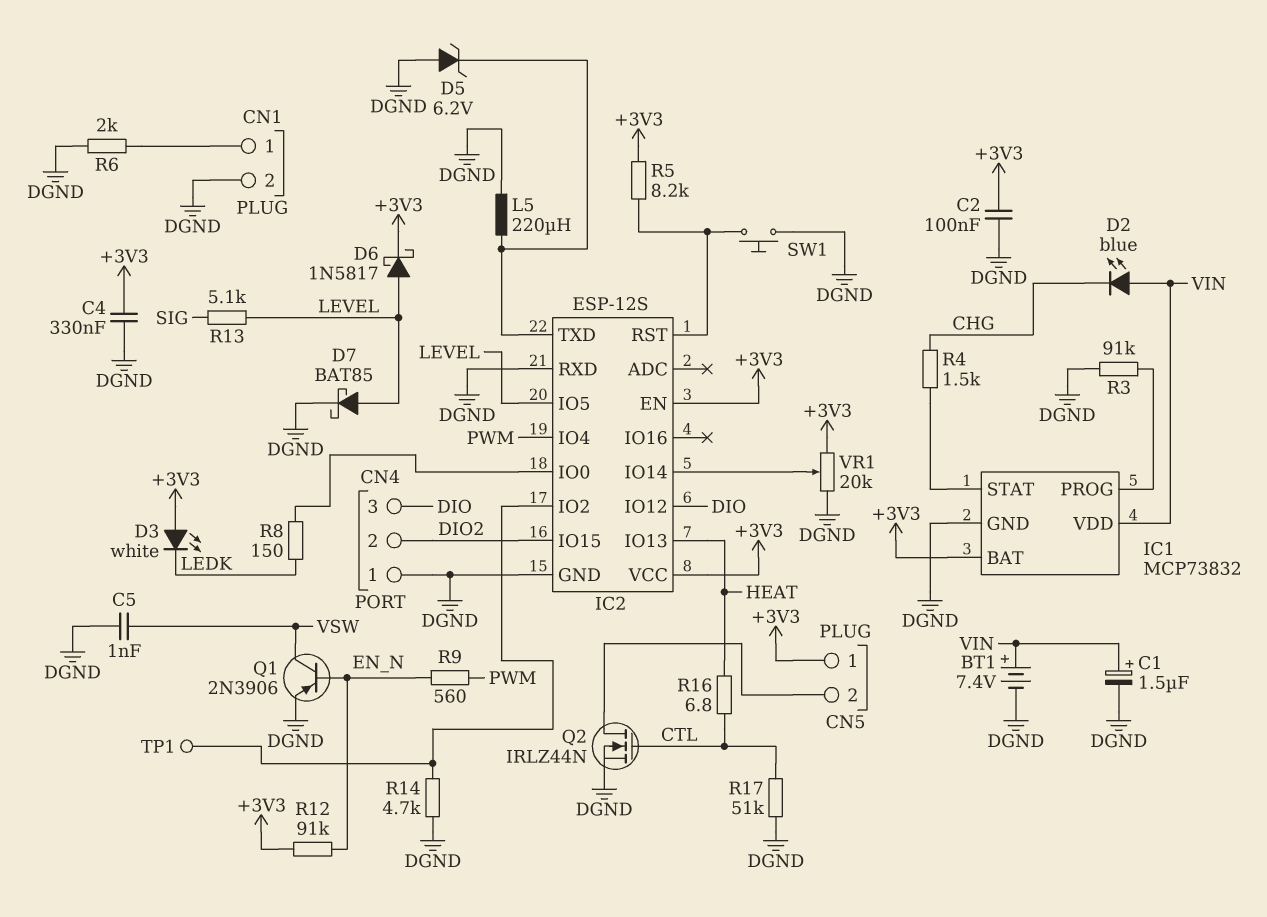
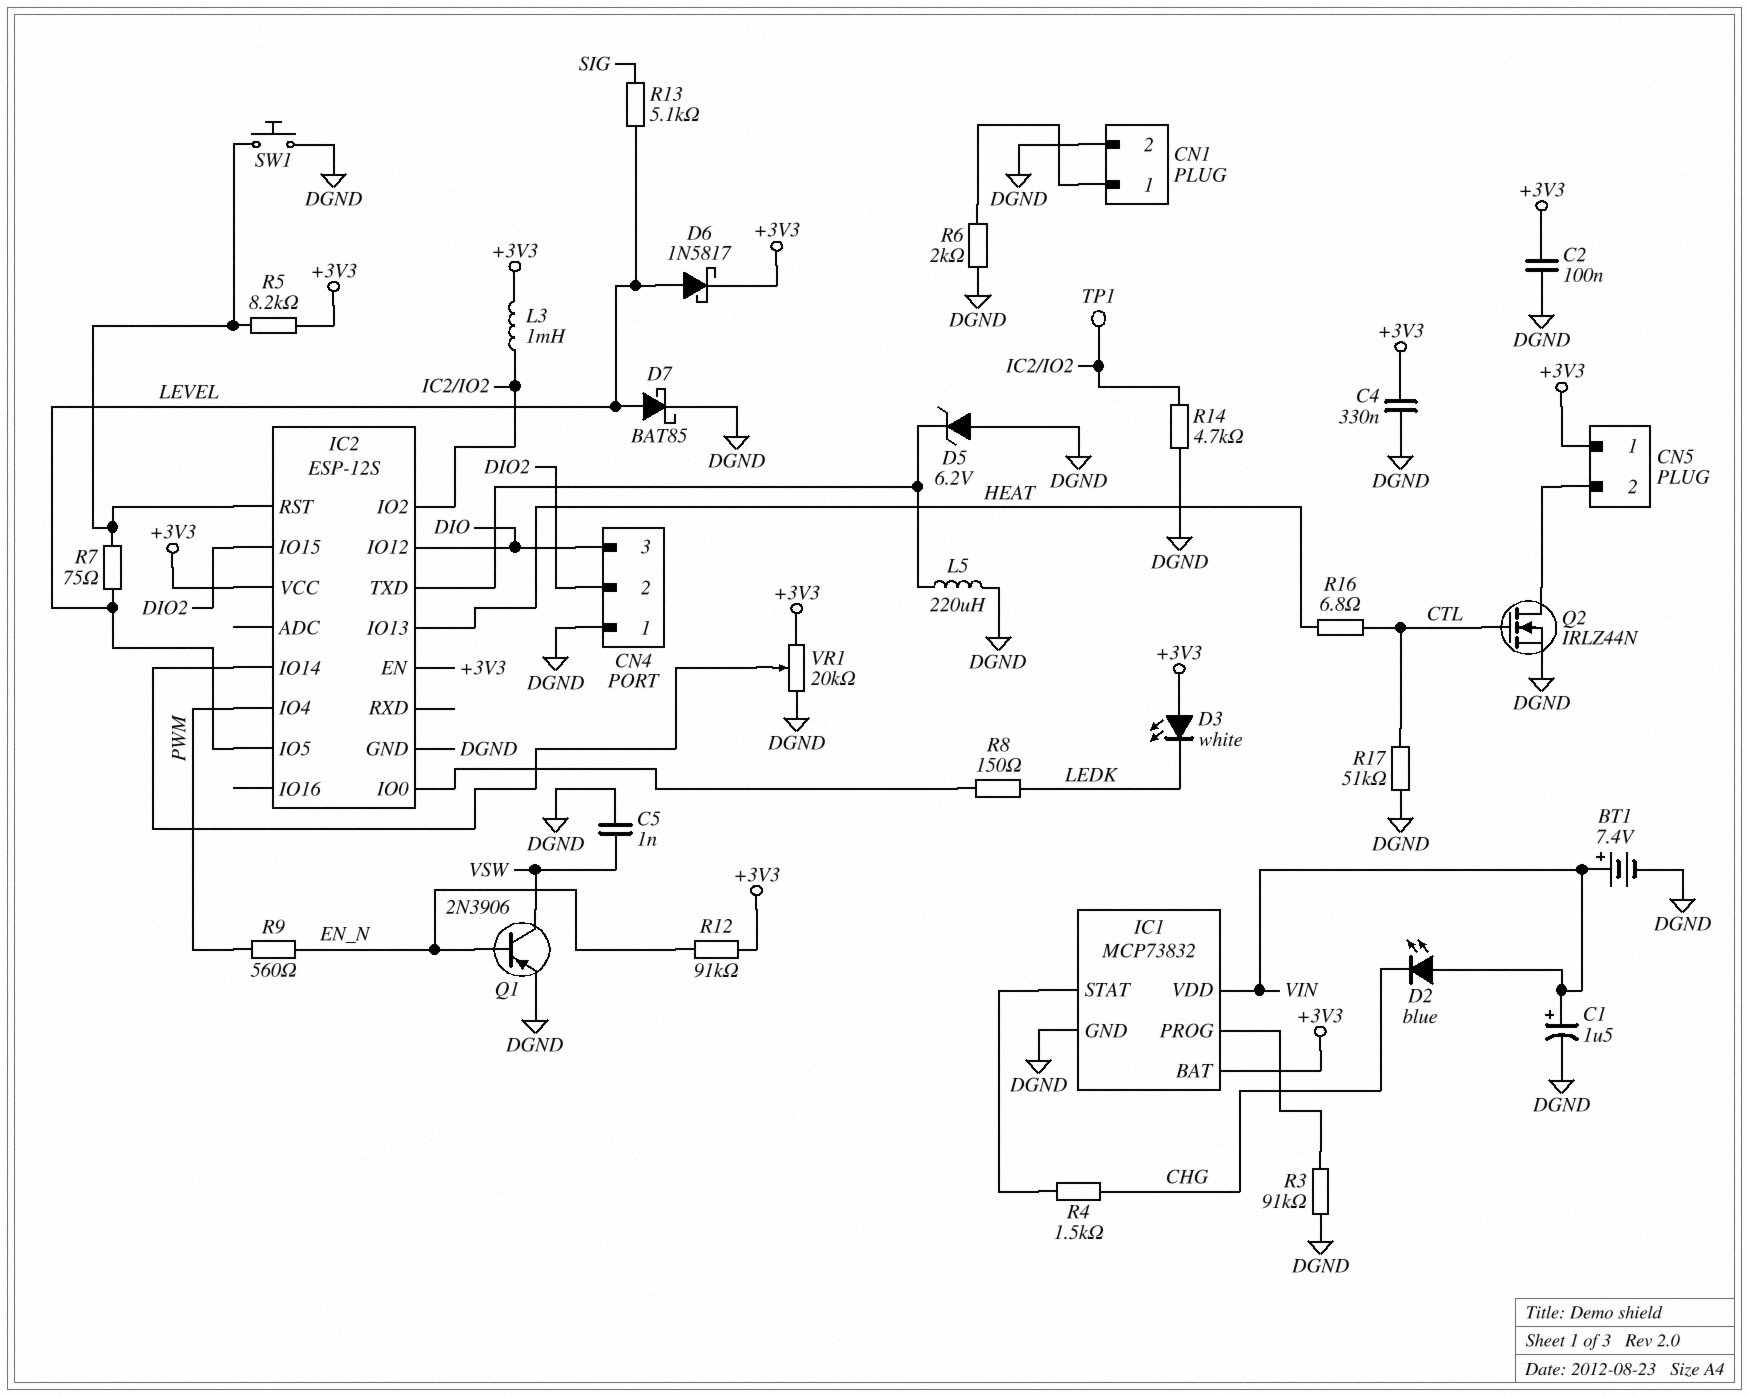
IC2 pin RXD: DGND -> none
L3: none -> 1mH (+3V3, IC2/IO2)
R7: none -> 75 (IC2/RST, LEVEL)

